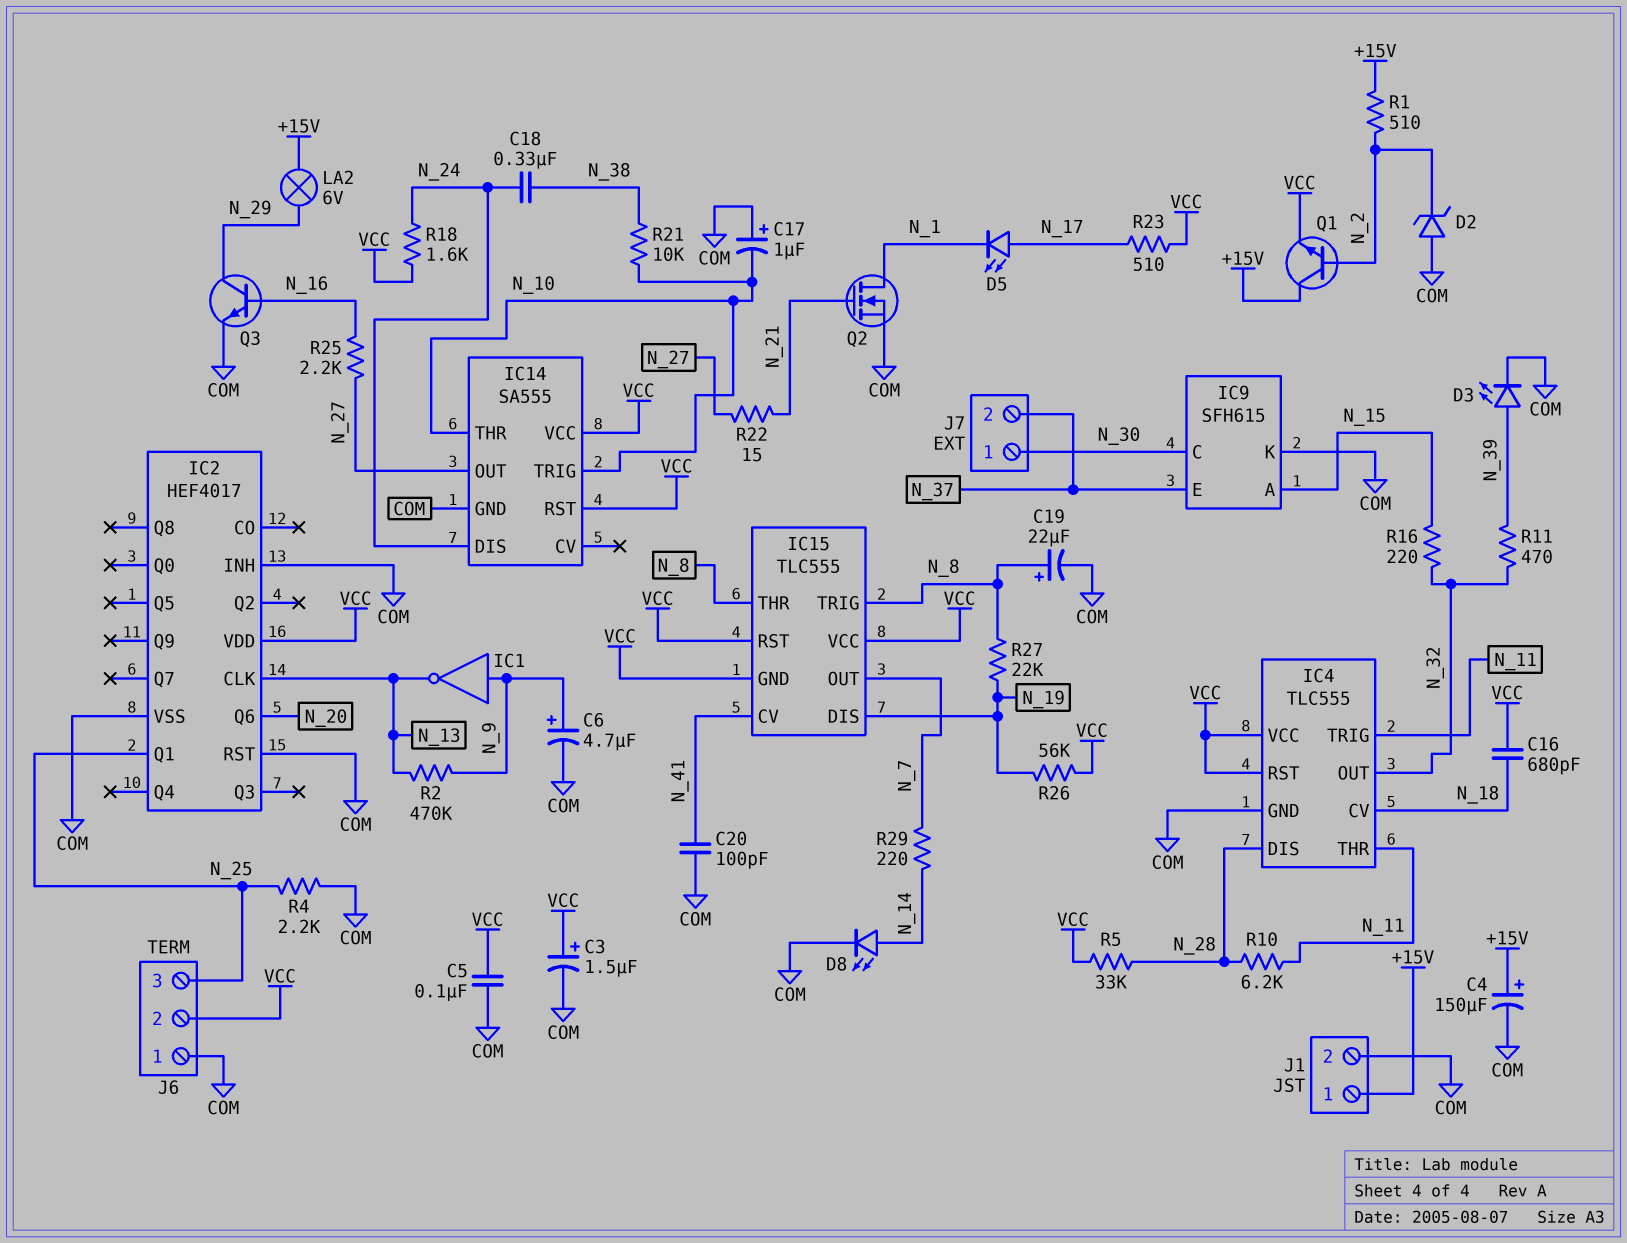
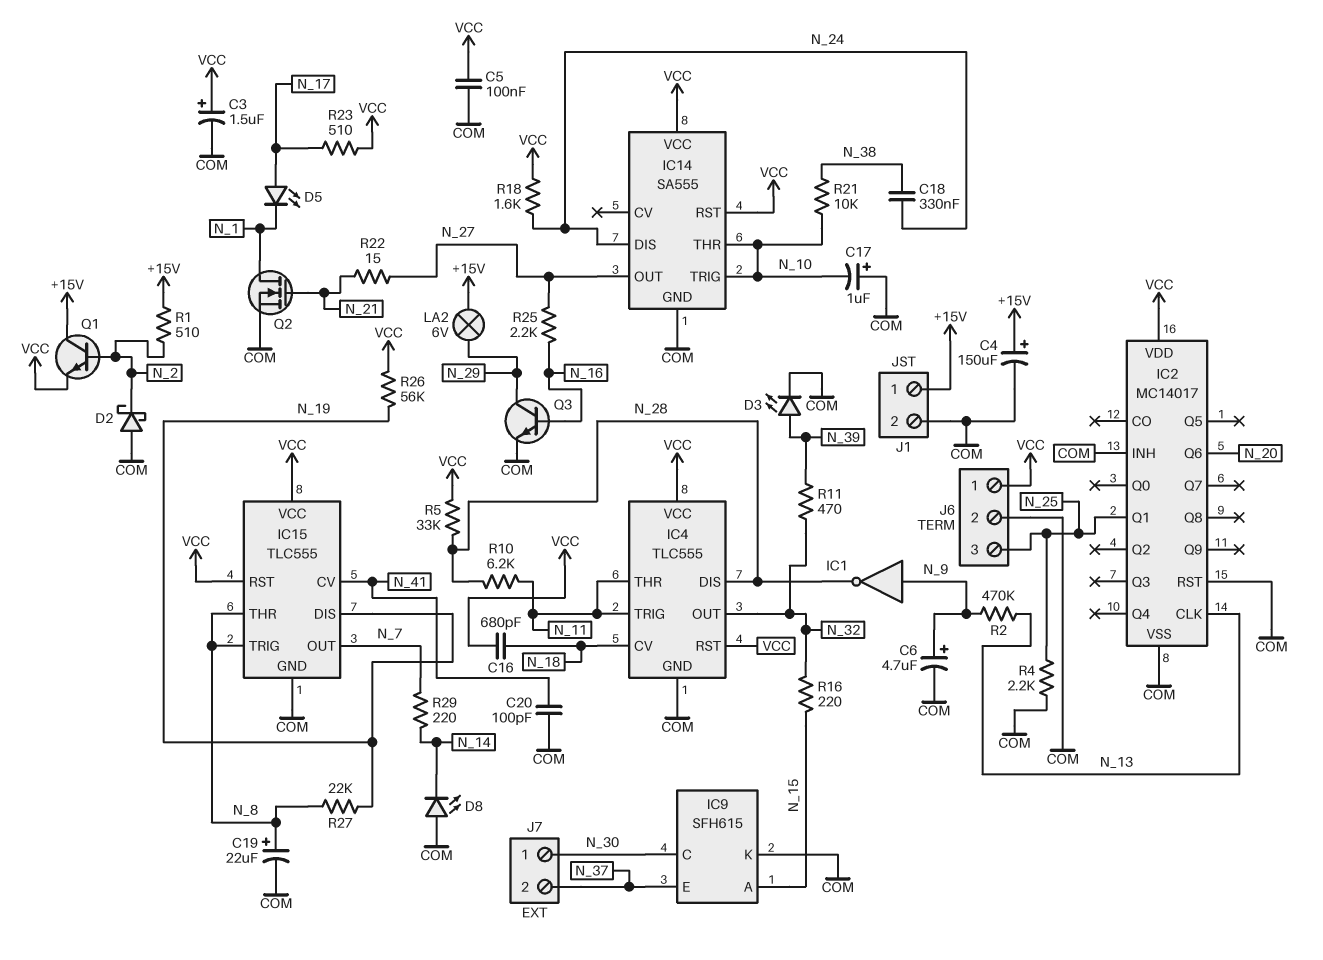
D2: zener (A COM, K N_2) -> schottky (A COM, K N_2)
D8: LED (A N_14, K COM) -> LED (A COM, K N_14)
IC1: NOT (in N_9, out N_13) -> NOT (in N_9, out N_28)
IC2: HEF4017 -> MC14017
IC15 pin GND: VCC -> COM
J6 pin 1: COM -> VCC
J6 pin 2: VCC -> COM

